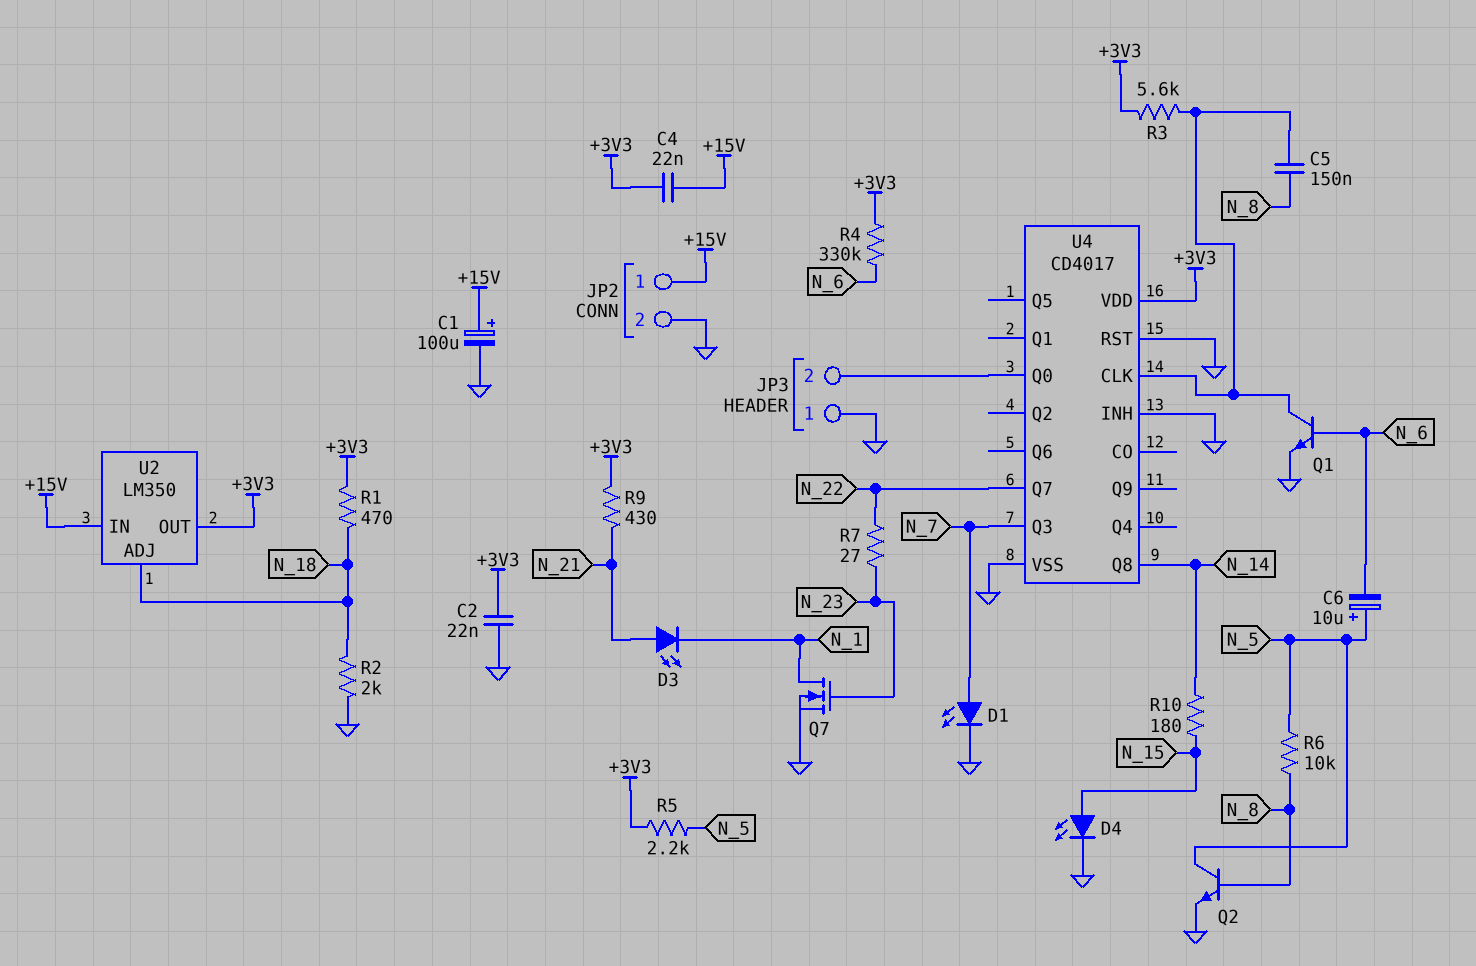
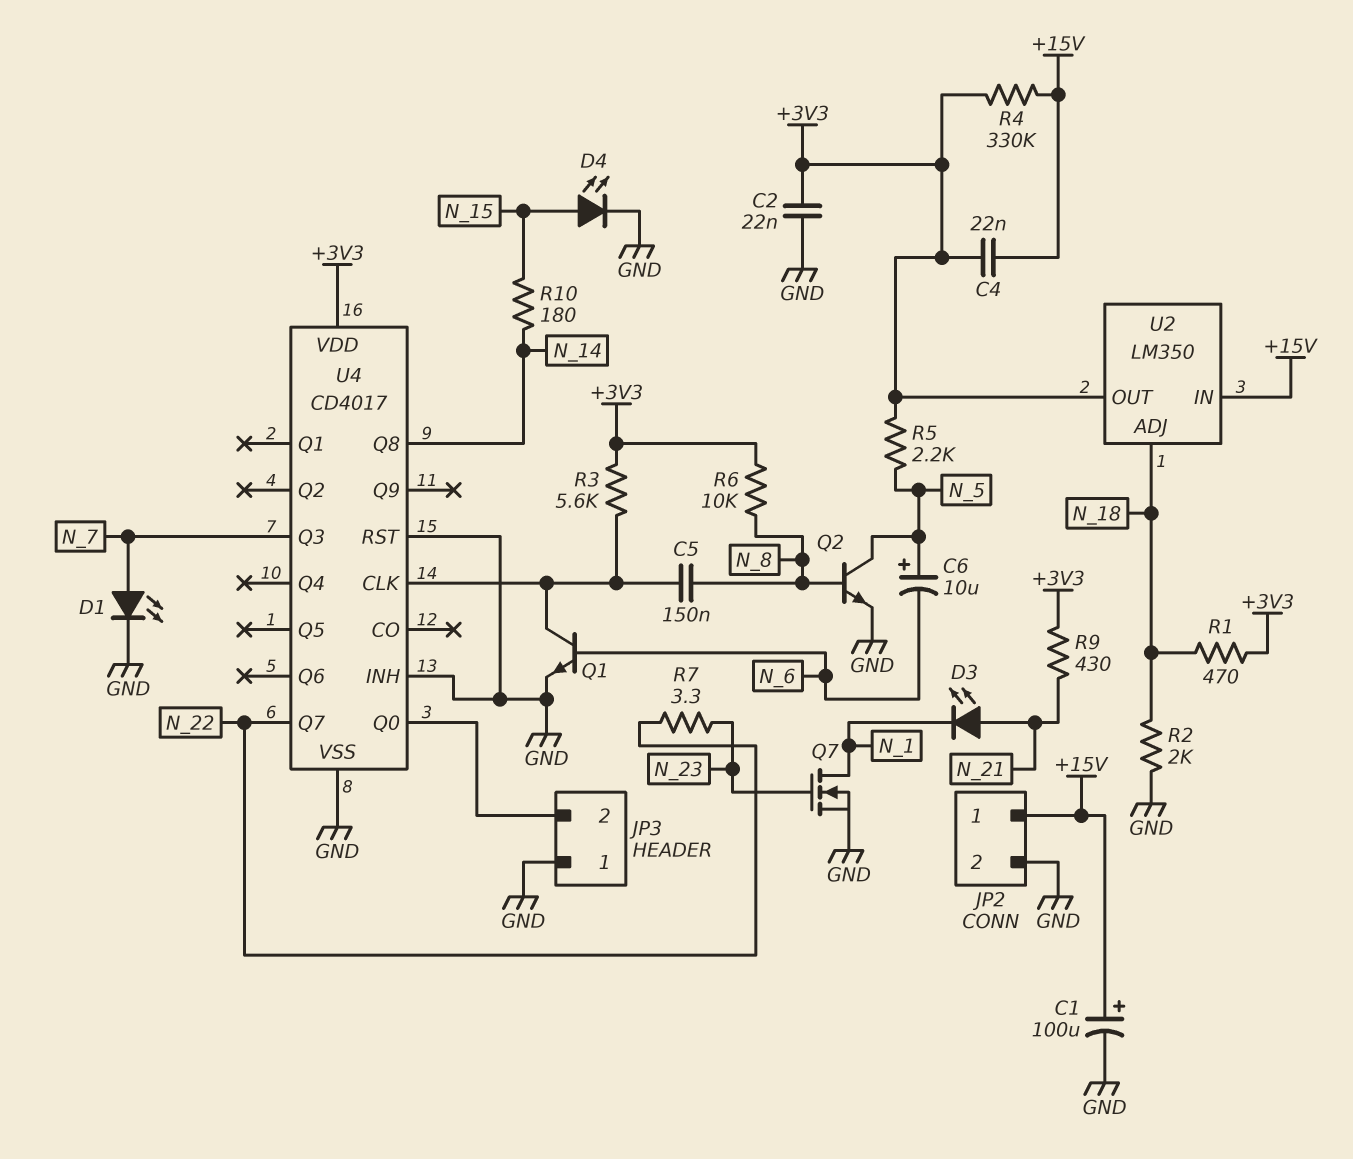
R4: 330k (+3V3, N_6) -> 330k (+3V3, +15V)
R6: 10k (N_5, N_8) -> 10k (+3V3, N_8)
R7: 27 (N_22, N_23) -> 3.3 (N_22, N_23)

